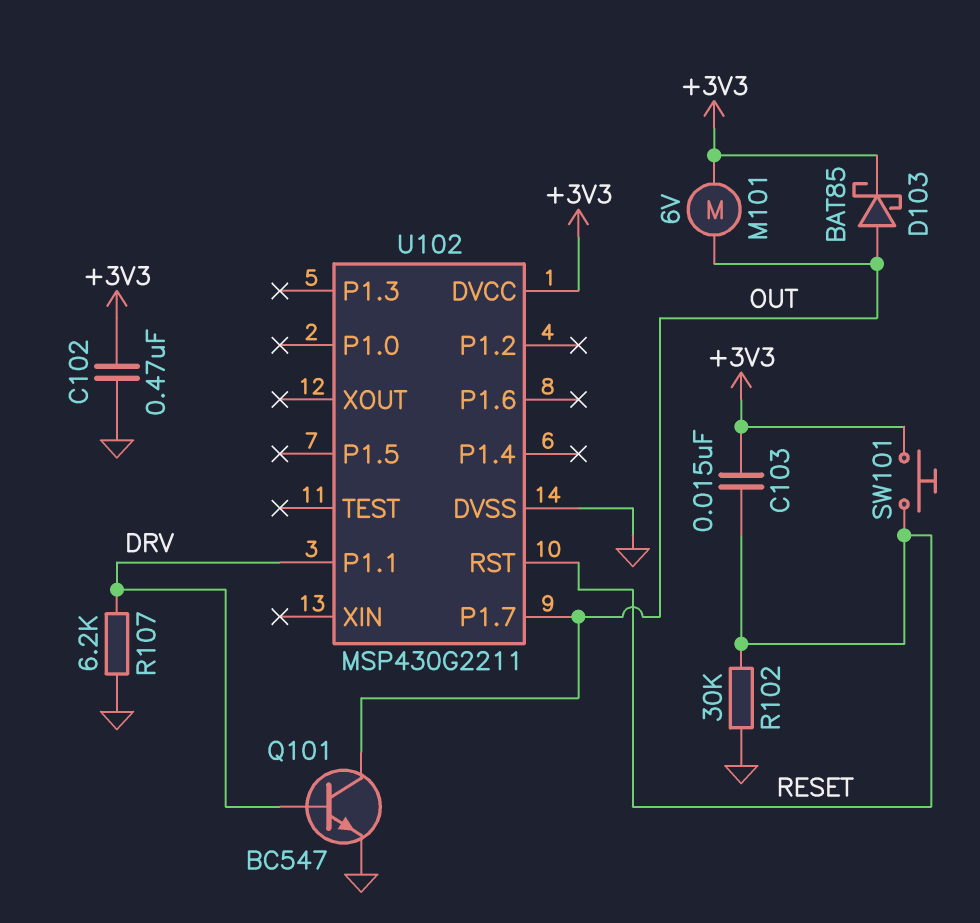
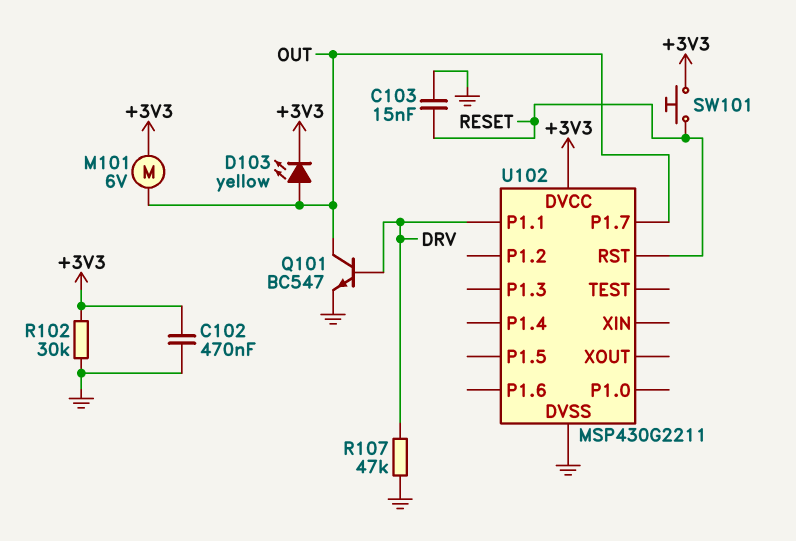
C103: 15nF (+3V3, RESET) -> 15nF (GND, RESET)
D103: schottky BAT85 (A OUT, K +3V3) -> LED yellow (A OUT, K +3V3)
R102: 30k (GND, RESET) -> 30k (+3V3, GND)
R107: 6.2k (DRV, GND) -> 47k (DRV, GND)

